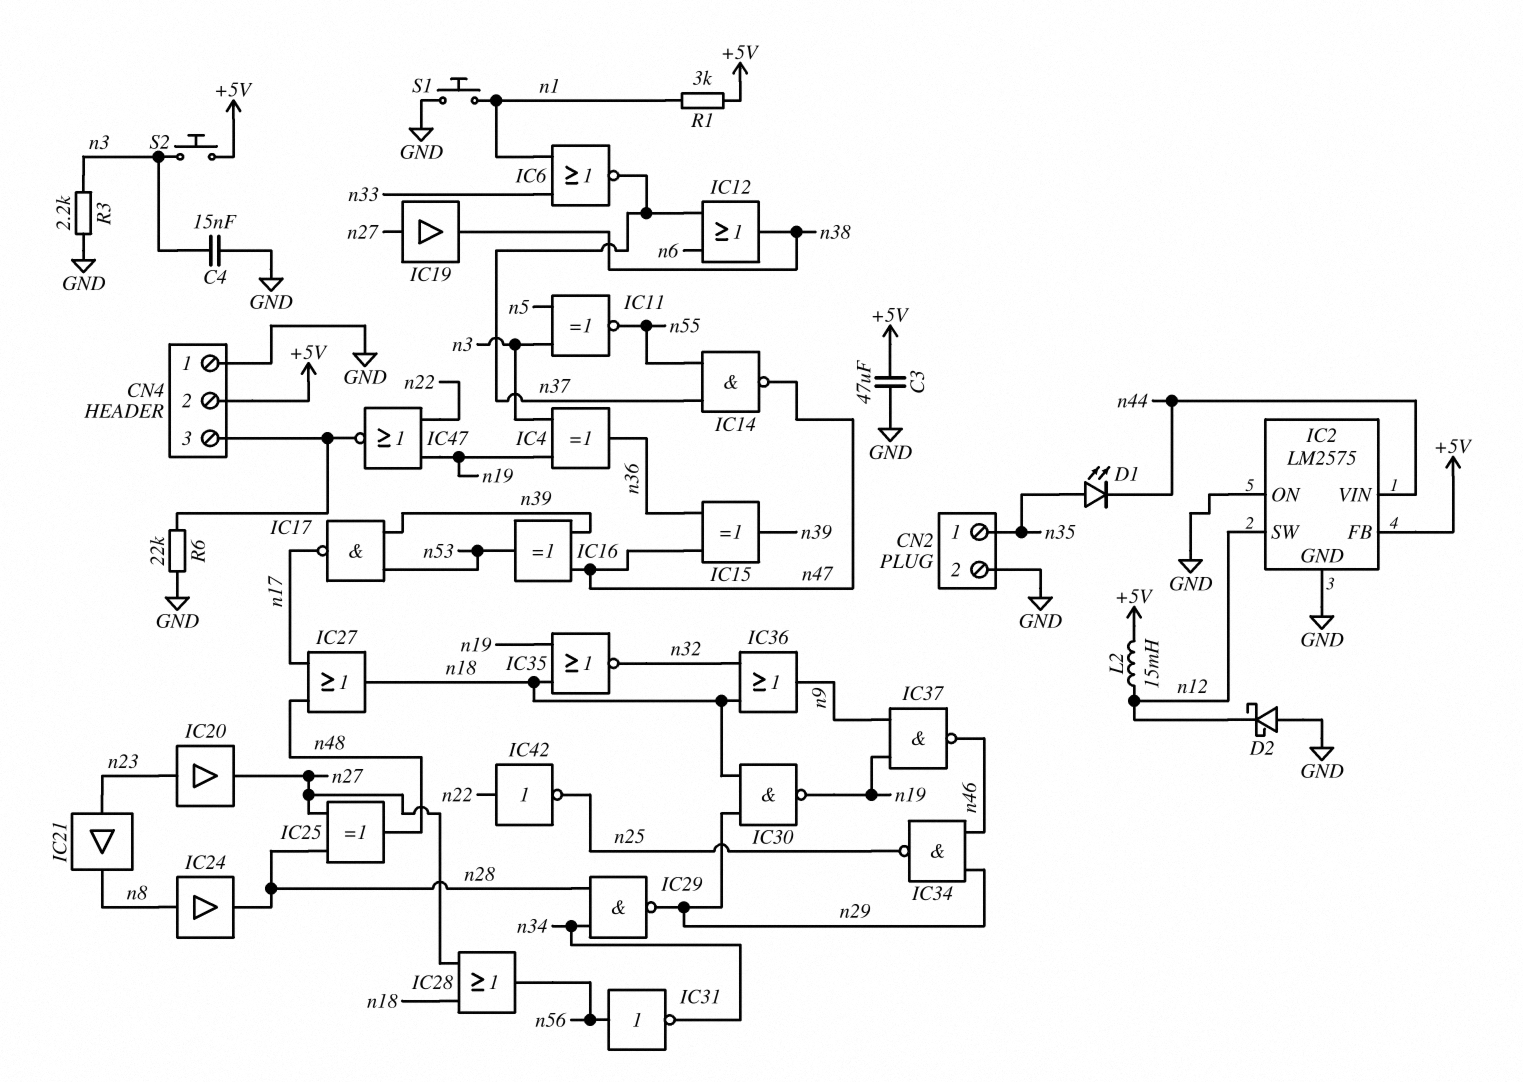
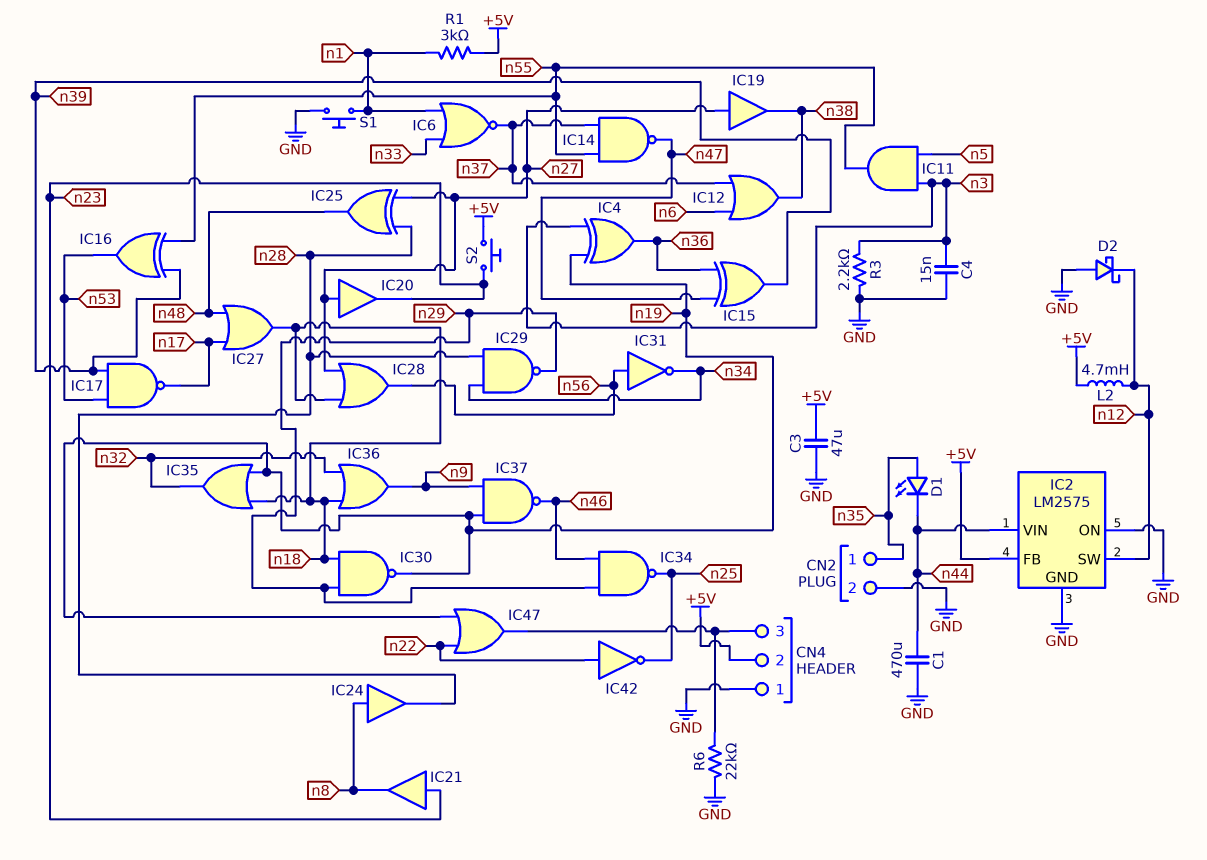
C1: none -> 470uF (GND, n44)
IC11: XNOR (in n3, in n5, out n55) -> AND (in n3, in n5, out n55)
IC16: XOR (in n39, in n47, out n53) -> XOR (in n39, in n55, out n53)
IC20: buffer (in n23, out n27) -> buffer (in n27, out n23)
IC35: NOR (in n18, in n19, out n32) -> OR (in n18, in n19, out n32)
IC47: NOR (in n19, in n22, out CN4/3) -> OR (in n19, in n22, out CN4/3)
L2: 15mH (+5V, n12) -> 4.7mH (+5V, n12)
S2: button (+5V, n3) -> button (+5V, n23)

